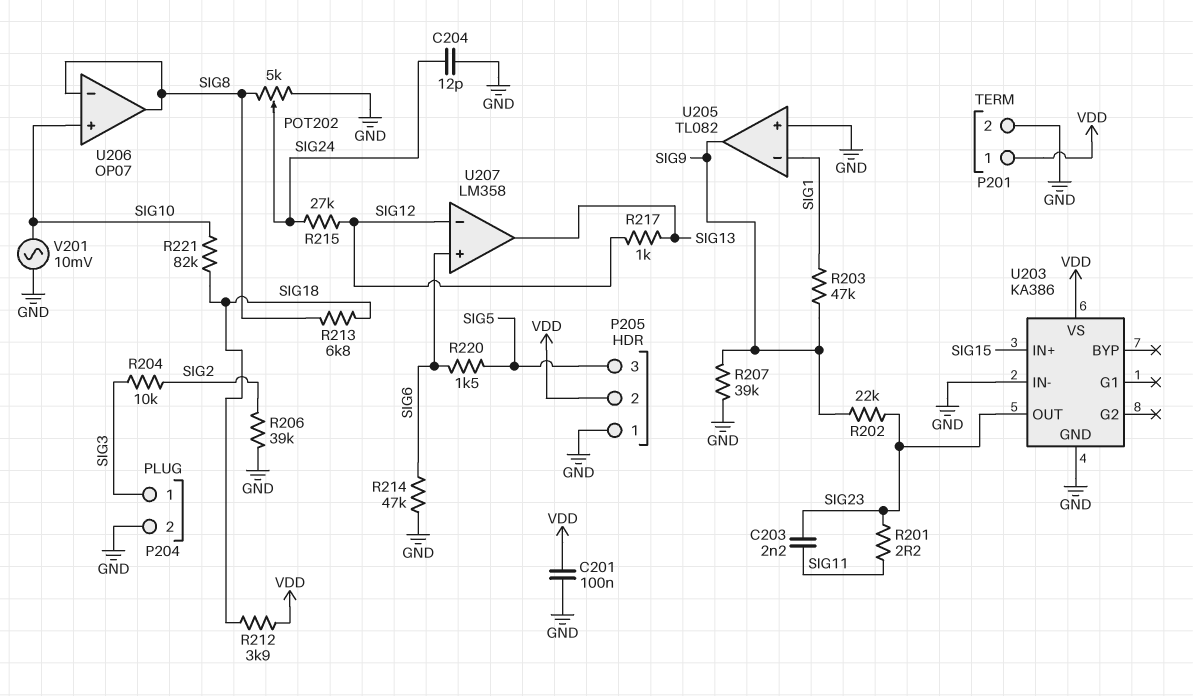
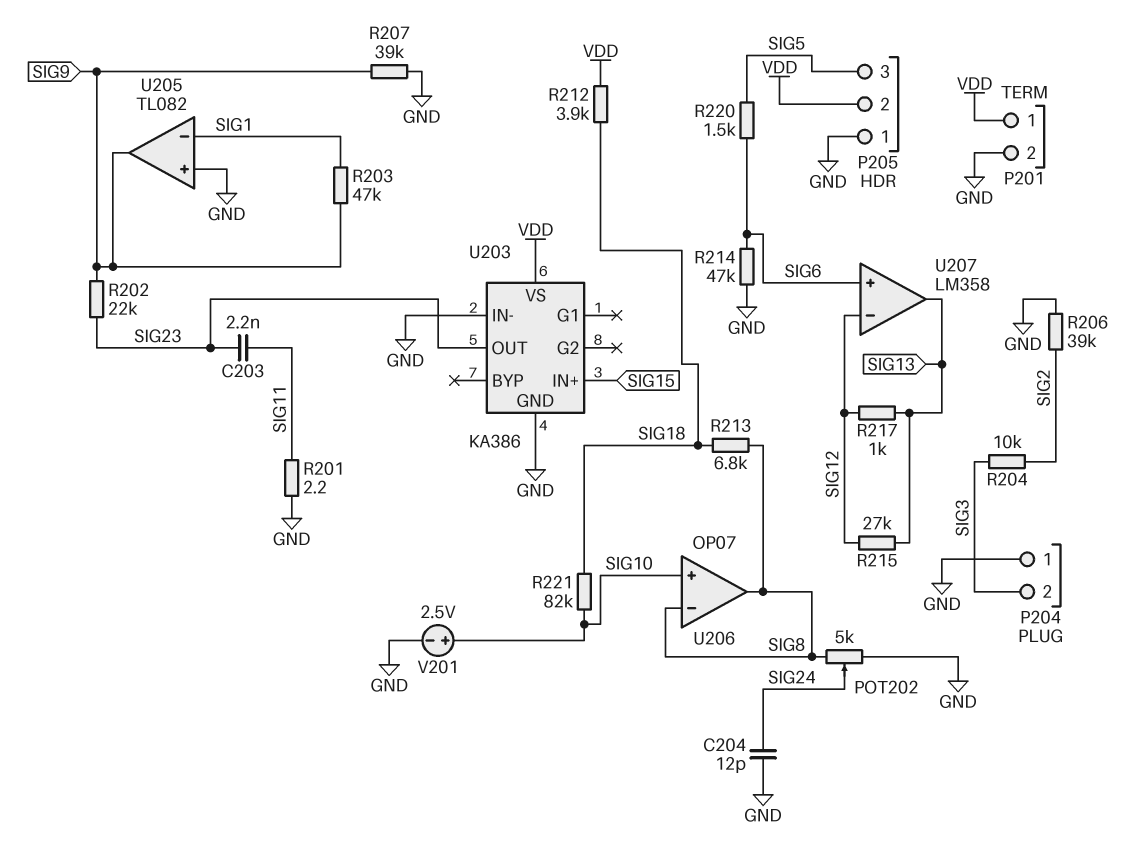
C201: 100nF (GND, VDD) -> none
P204 pin 1: SIG3 -> GND
P204 pin 2: GND -> SIG3
R201: 2.2 (SIG11, SIG23) -> 2.2 (GND, SIG11)
R215: 27k (SIG12, SIG24) -> 27k (SIG12, SIG13)
V201: AC 10mV (GND, SIG10) -> 2.5V (plus SIG10, minus GND)

